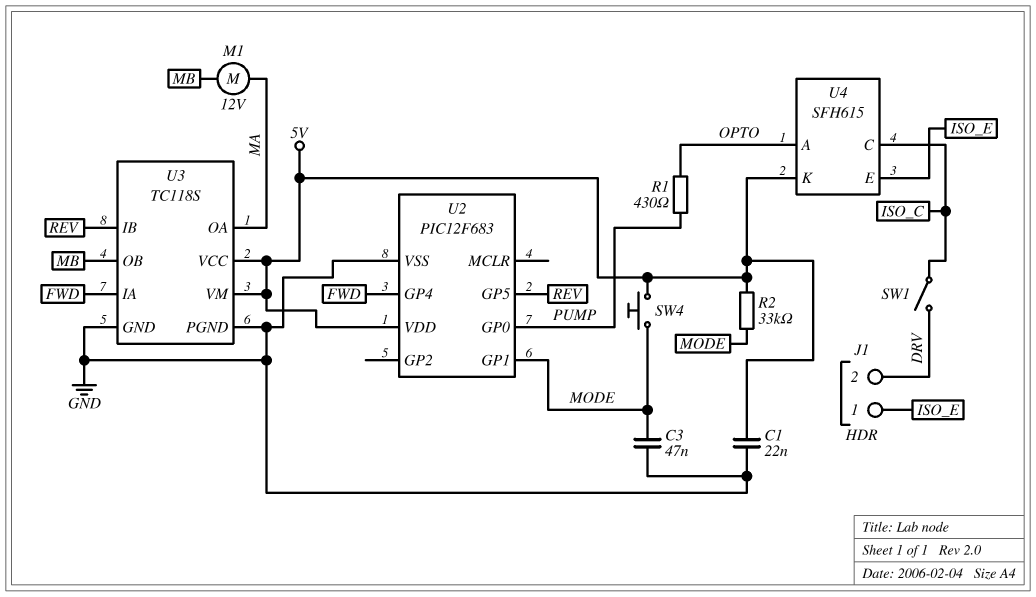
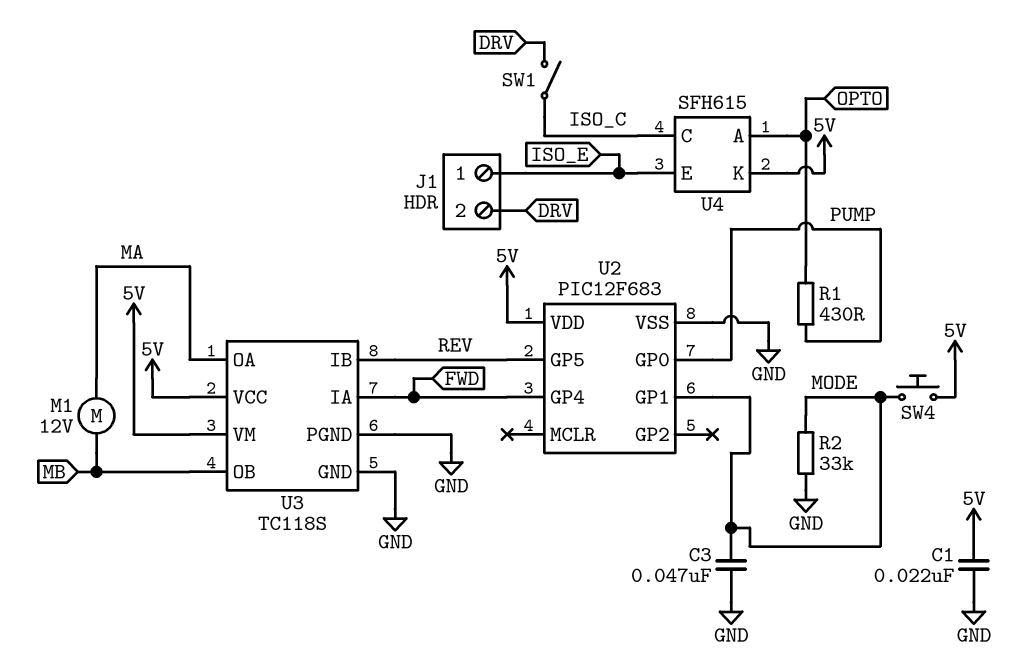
R2: 33k (5V, MODE) -> 33k (GND, MODE)

